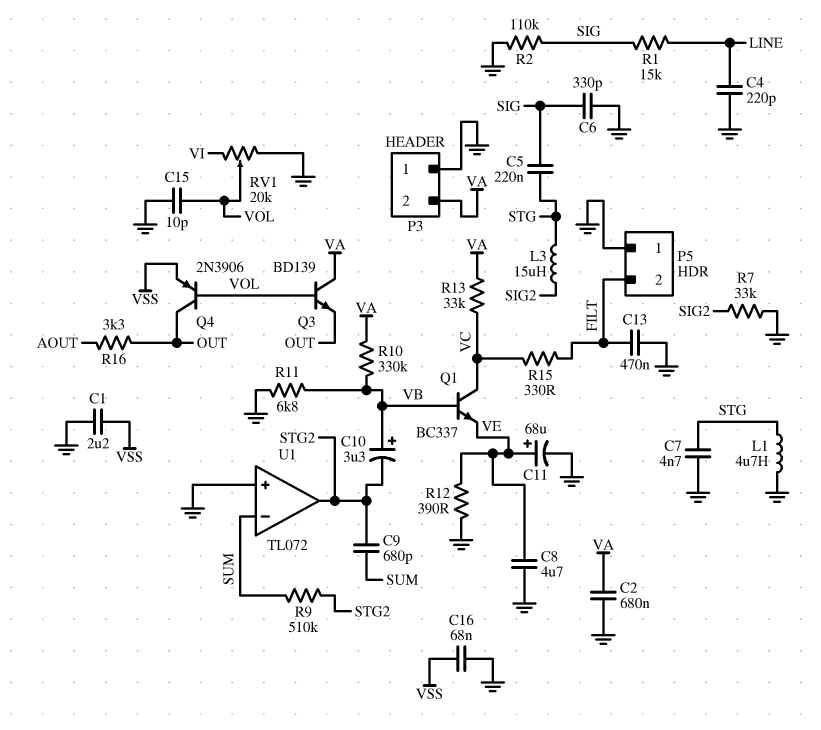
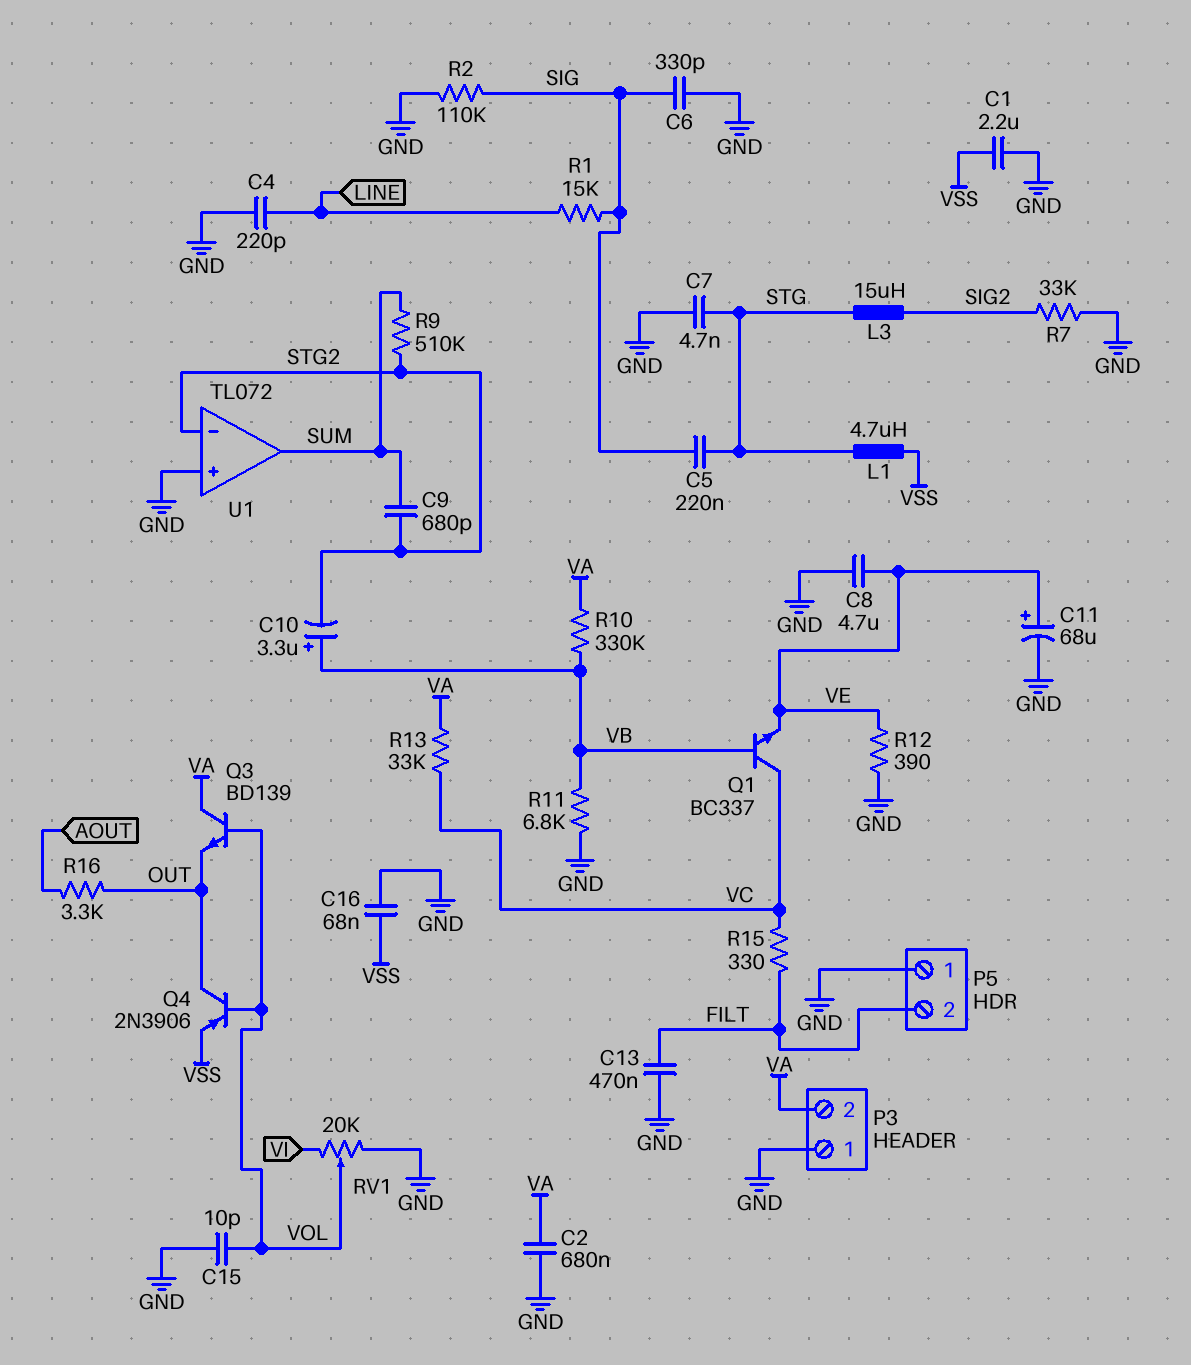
L1: 4.7uH (GND, STG) -> 4.7uH (STG, VSS)
U1 pin in-: SUM -> STG2
U1 pin out: STG2 -> SUM

